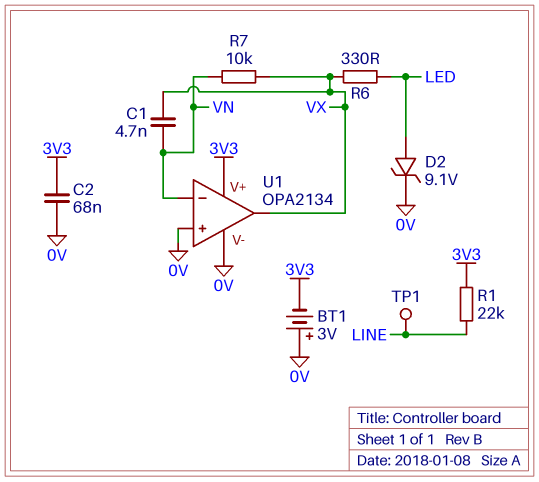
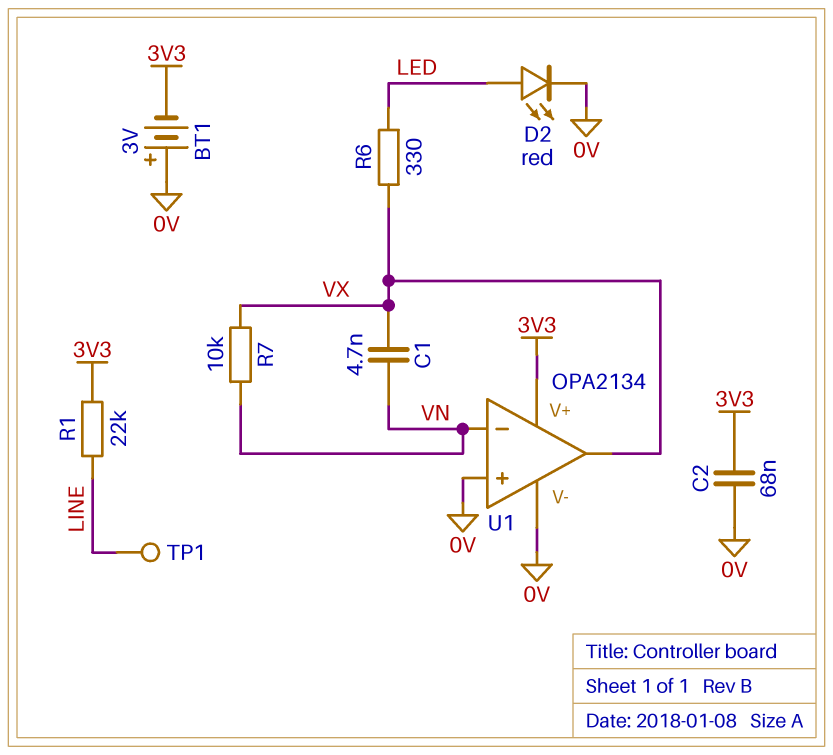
D2: zener 9.1V (A LED, K 0V) -> LED red (A LED, K 0V)

